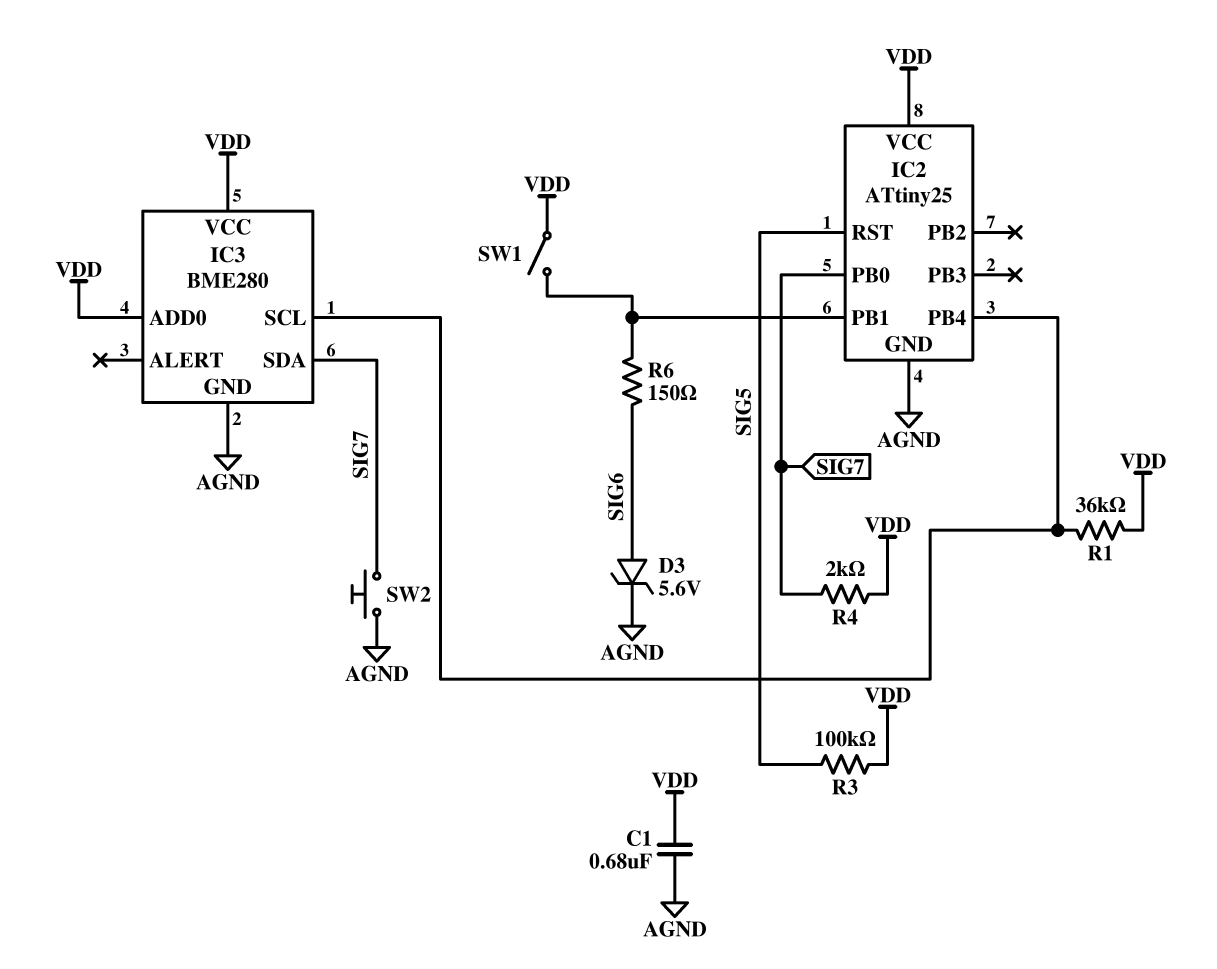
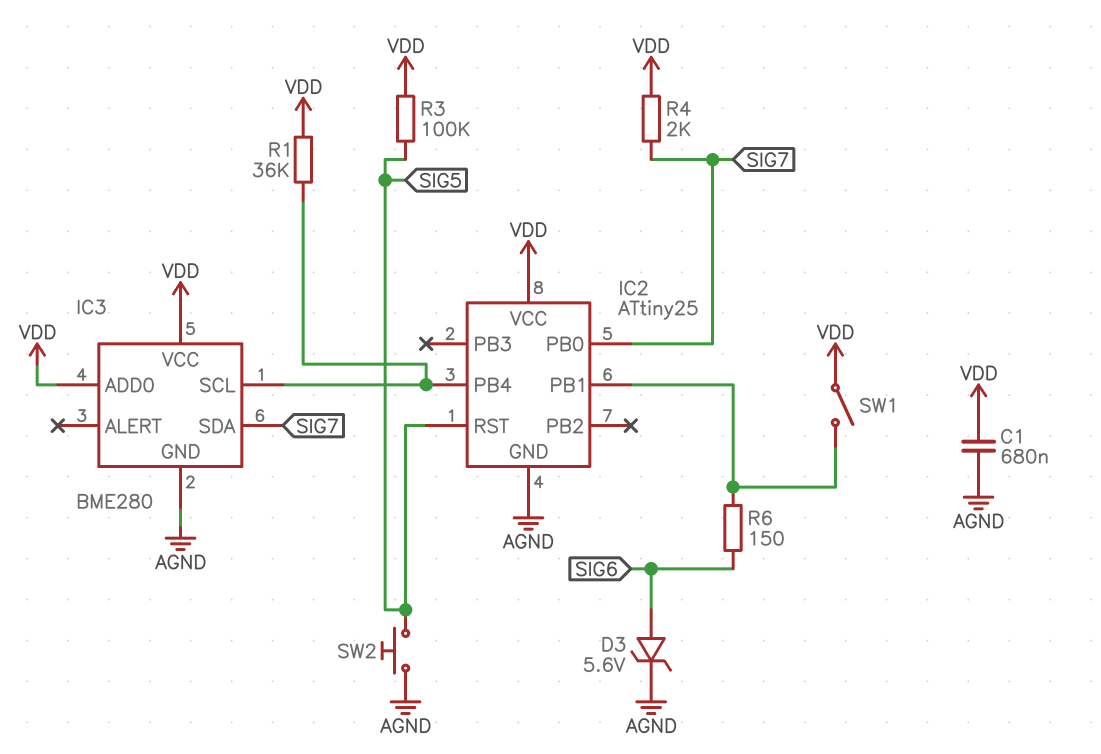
SW2: button (AGND, SIG7) -> button (AGND, SIG5)

